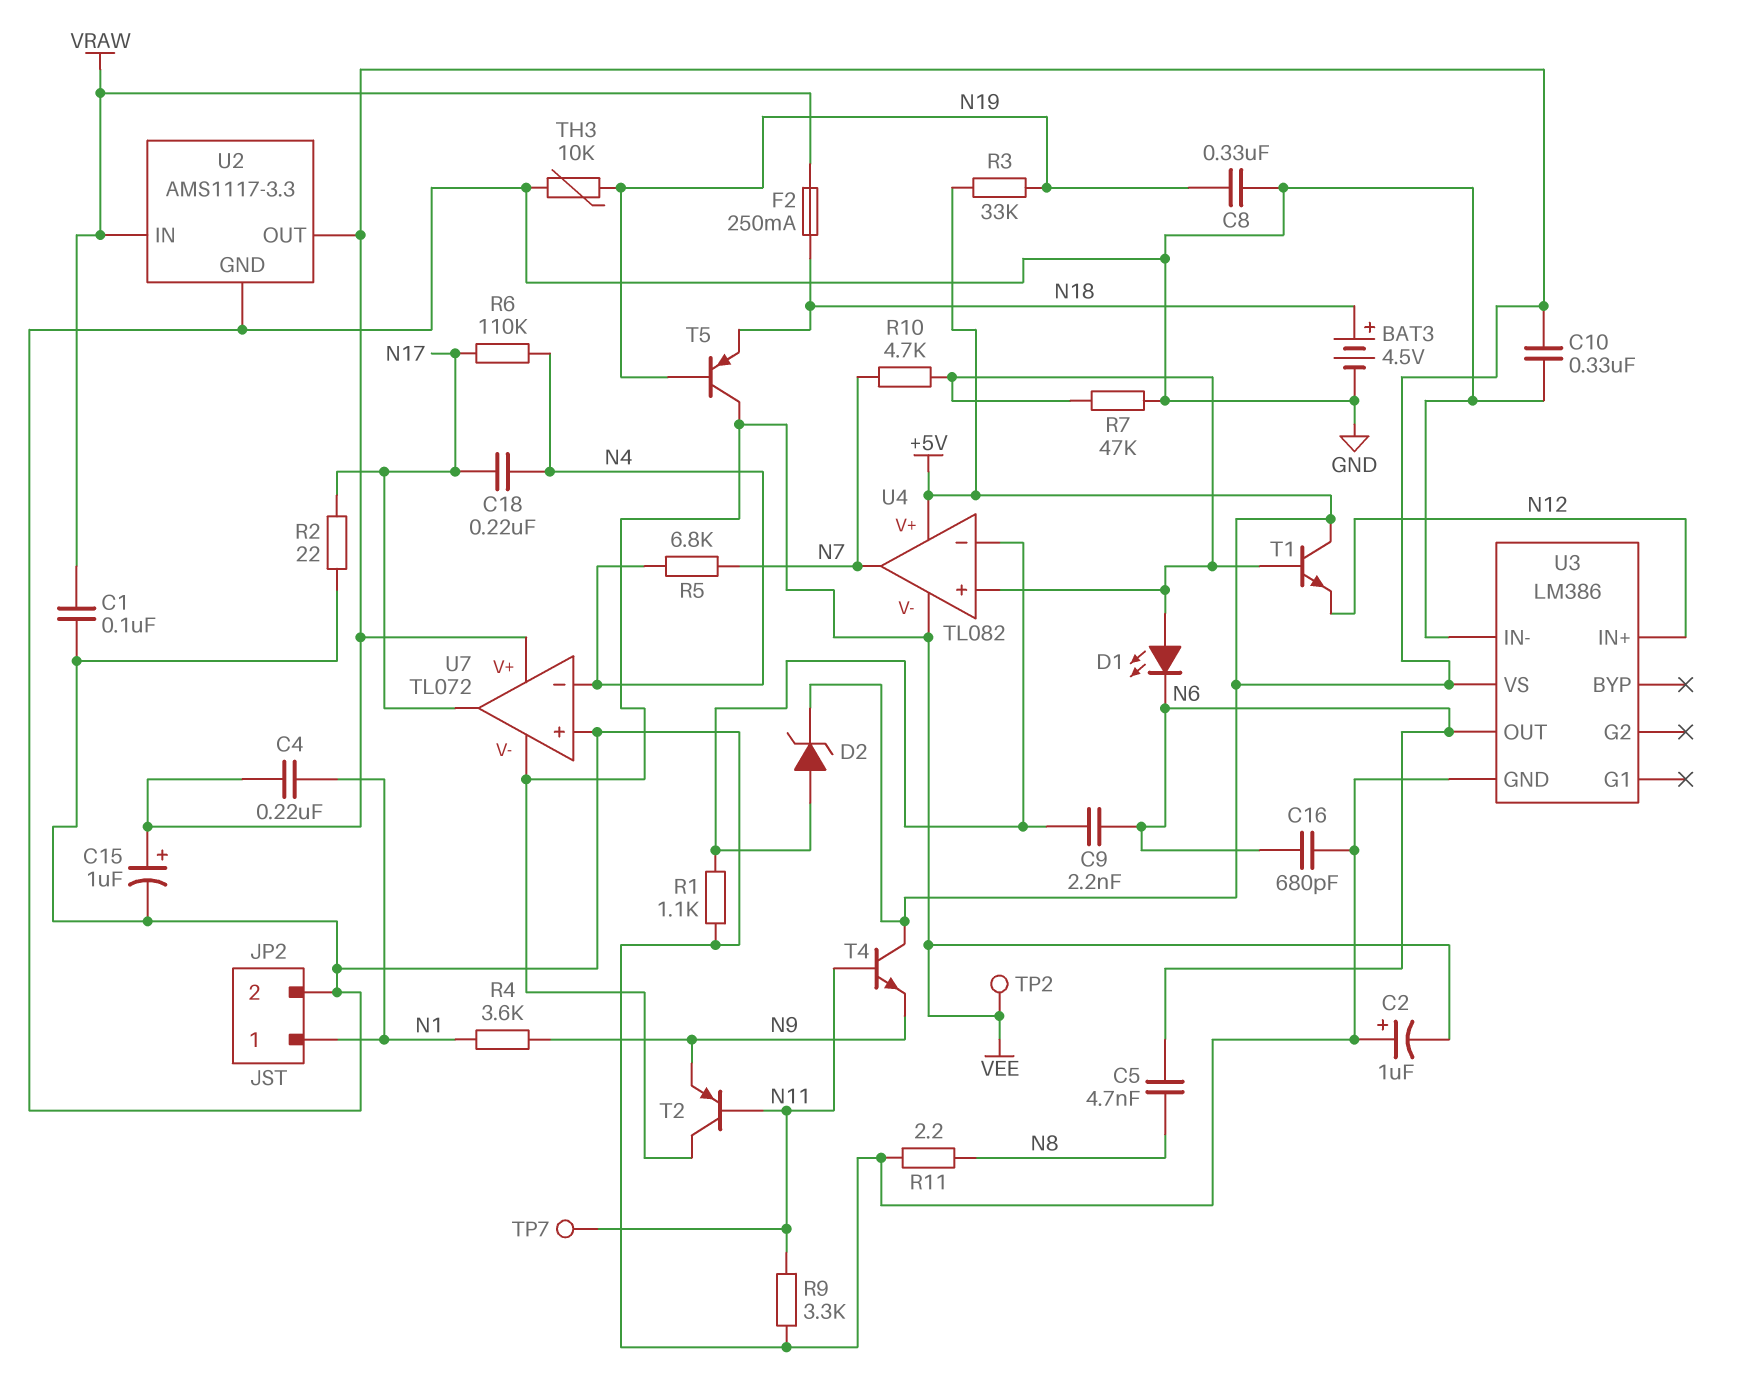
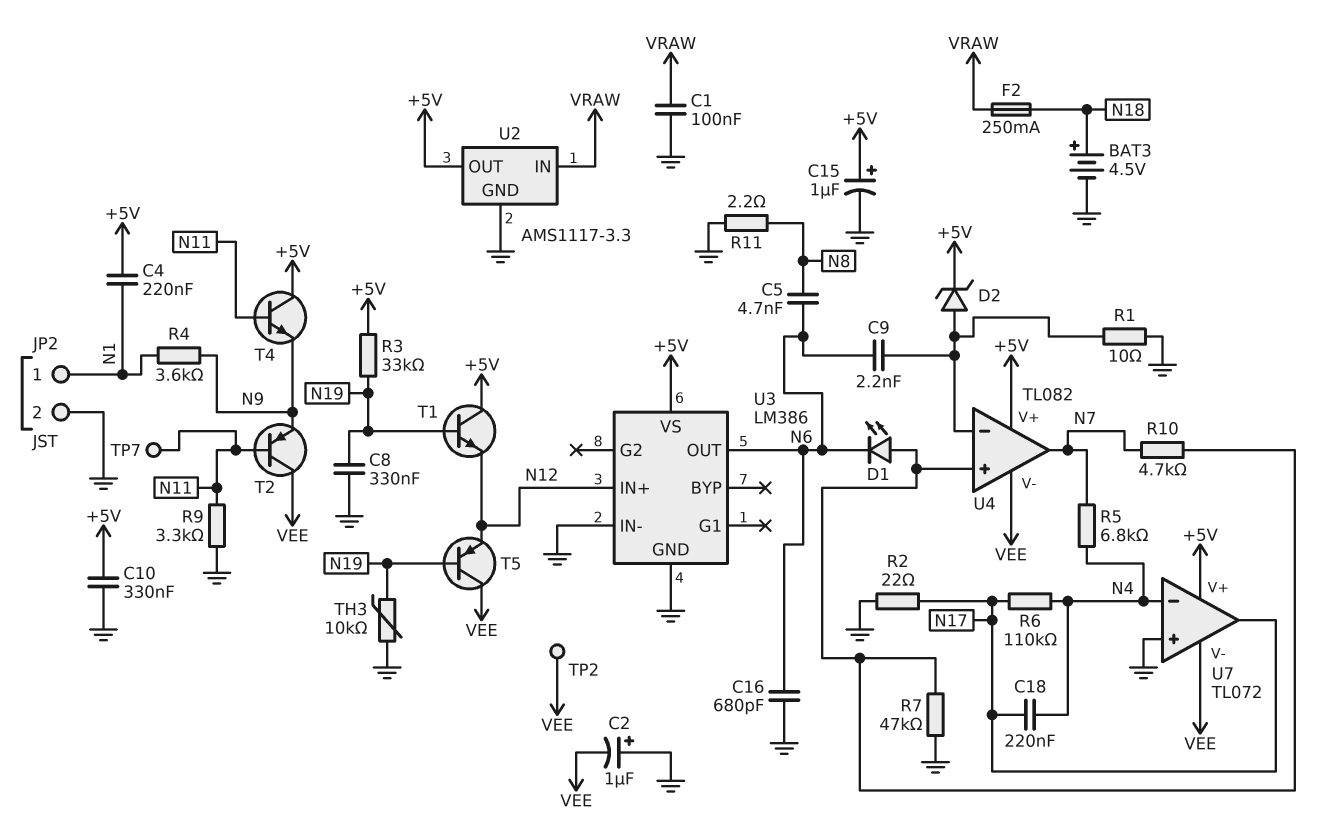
R1: 1.1k (GND, U4/in-) -> 10 (GND, U4/in-)
T1: NPN (B U4/in+, C +5V, E N12) -> NPN (B N19, C +5V, E N12)
T5: PNP (B N19, C VEE, E N18) -> PNP (B N19, C VEE, E N12)

